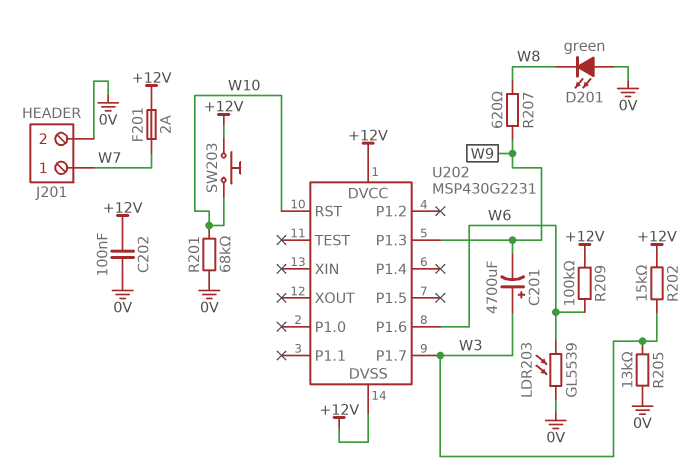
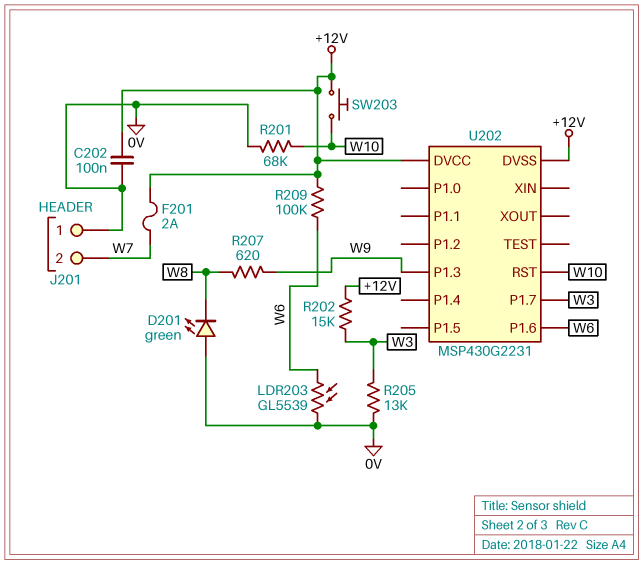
C201: 4700uF (plus W3, minus W9) -> none
J201 pin 1: W7 -> 0V
J201 pin 2: 0V -> W7

